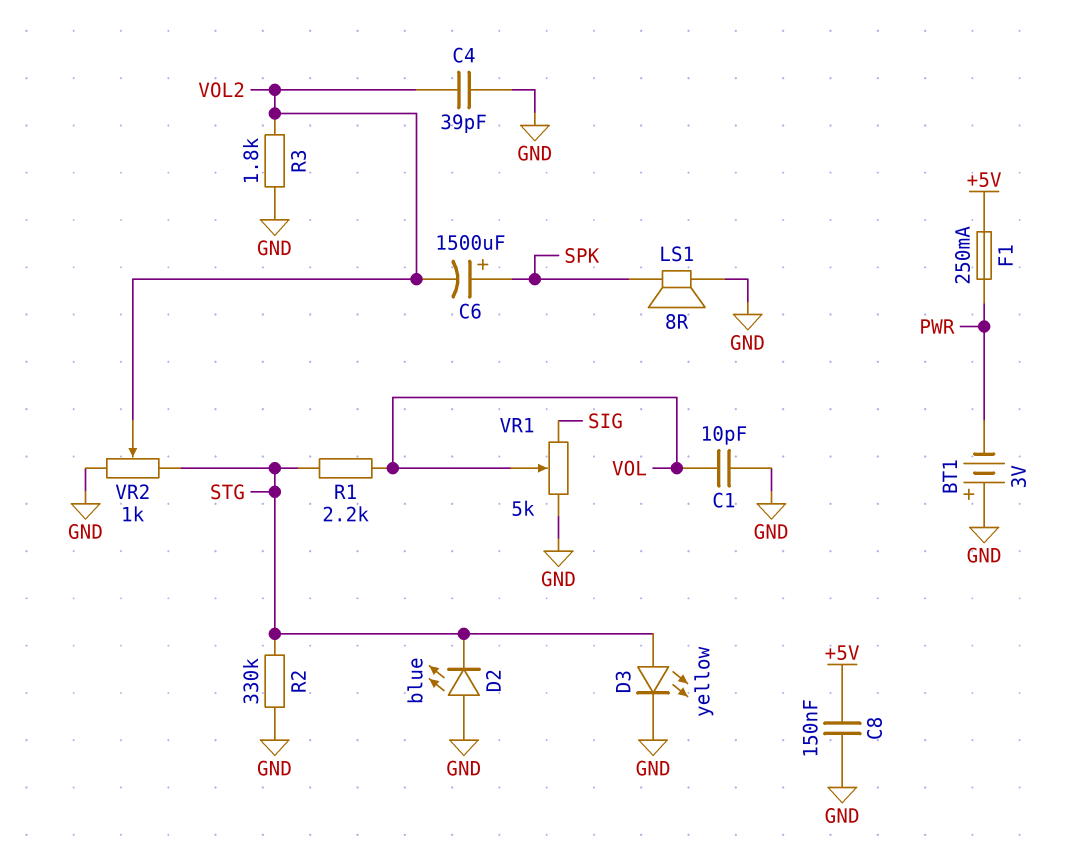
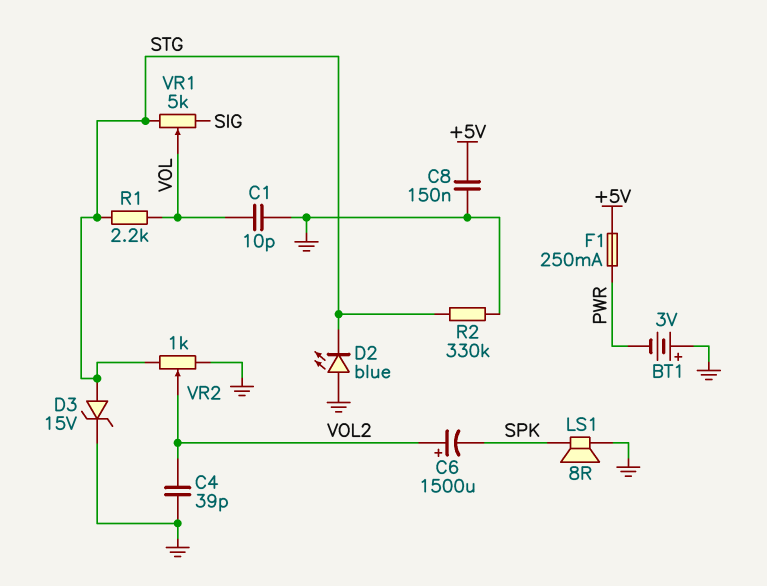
C6: 1500uF (plus SPK, minus VOL2) -> 1500uF (plus VOL2, minus SPK)
D3: LED yellow (A STG, K GND) -> zener 15V (A STG, K GND)
R3: 1.8k (GND, VOL2) -> none
VR1: 5k (GND, SIG, wiper VOL) -> 5k (SIG, STG, wiper VOL)

